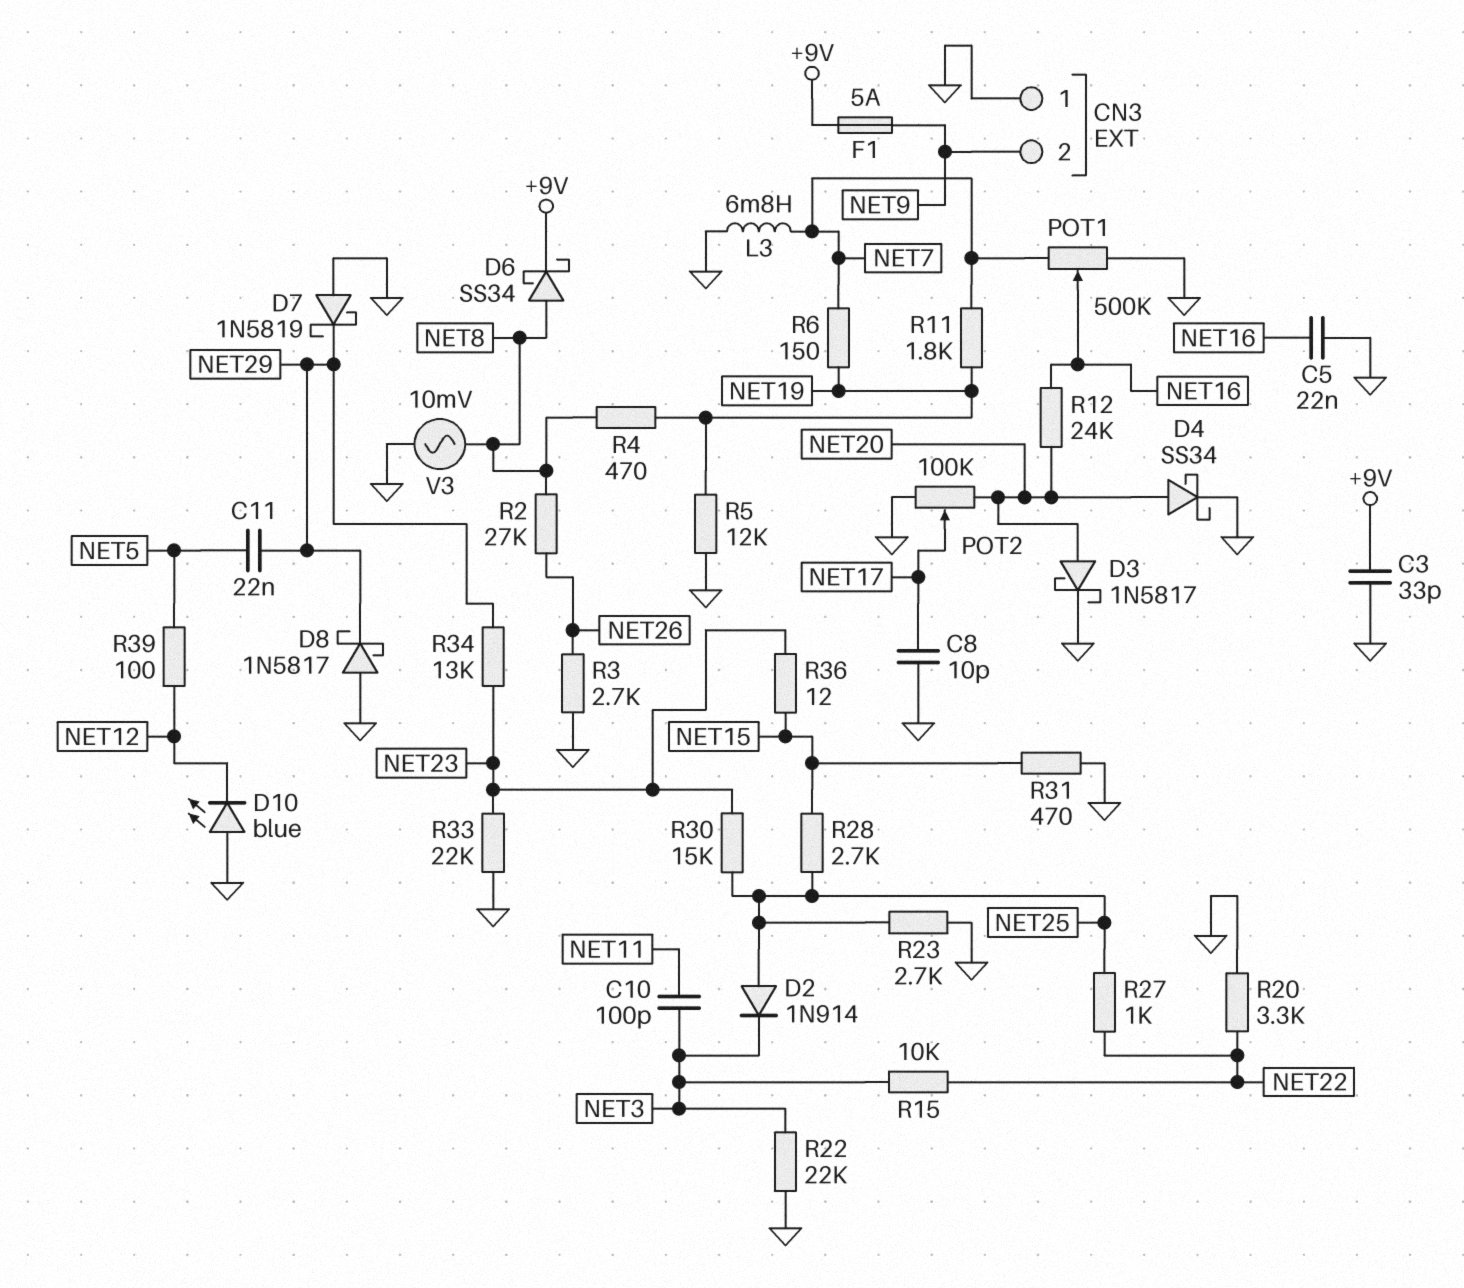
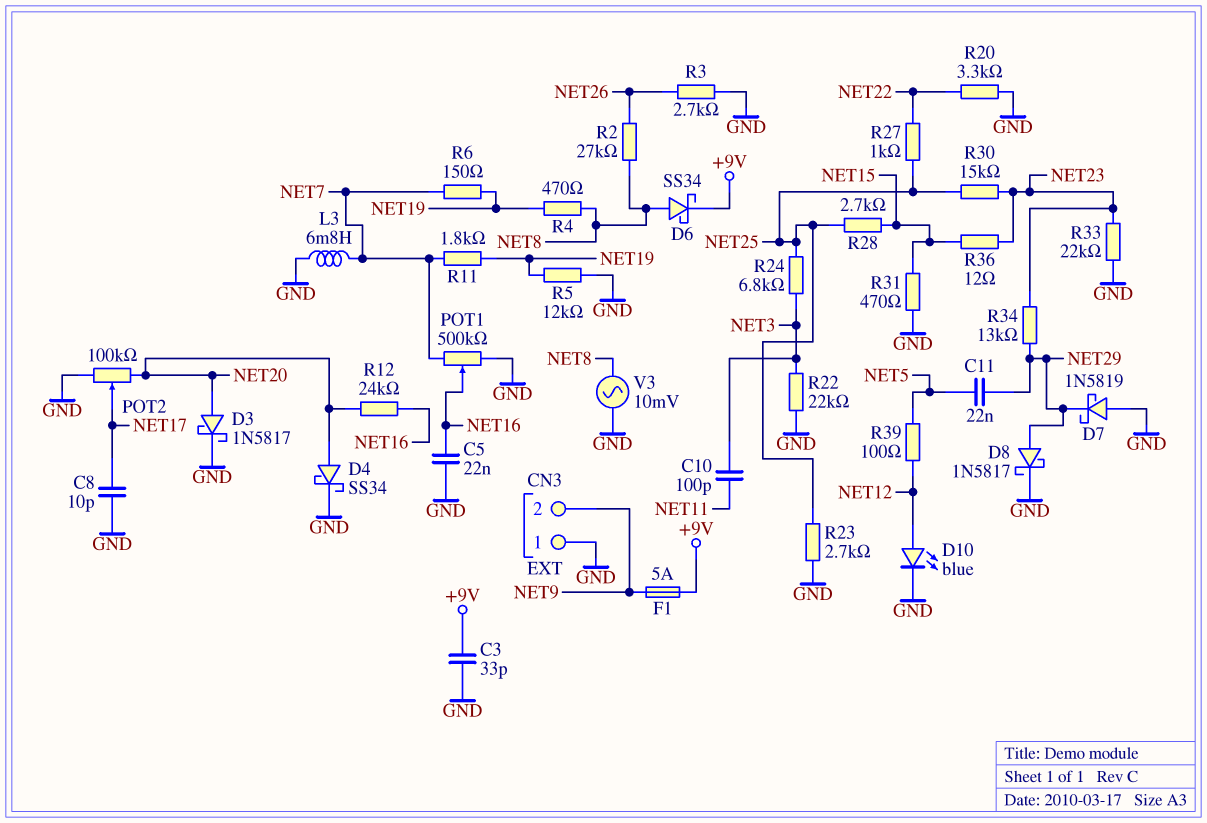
D2: diode 1N914 (A NET25, K NET3) -> none
D8: schottky 1N5817 (A GND, K NET29) -> schottky 1N5817 (A NET29, K GND)
D10: LED blue (A GND, K NET12) -> LED blue (A NET12, K GND)
R15: 10k (NET3, NET22) -> none
R24: none -> 6.8k (NET3, NET25)

